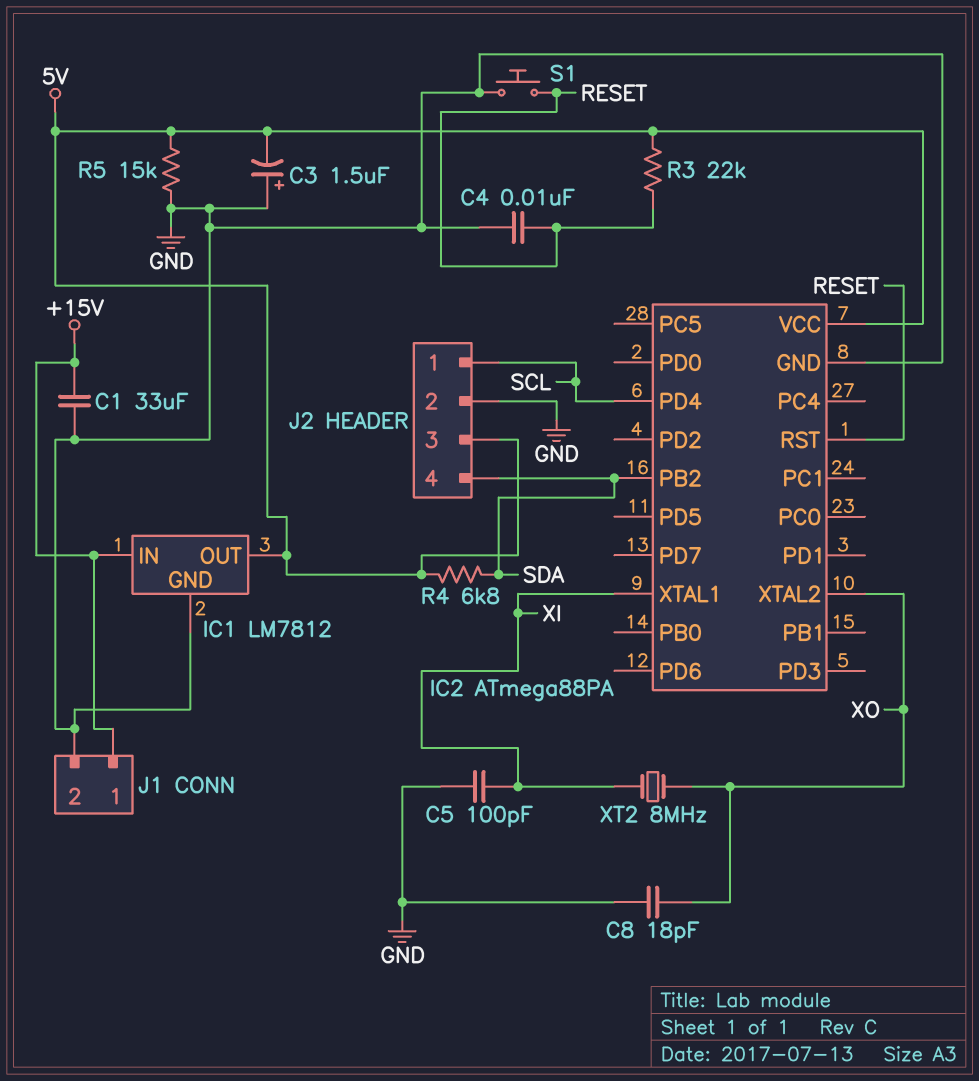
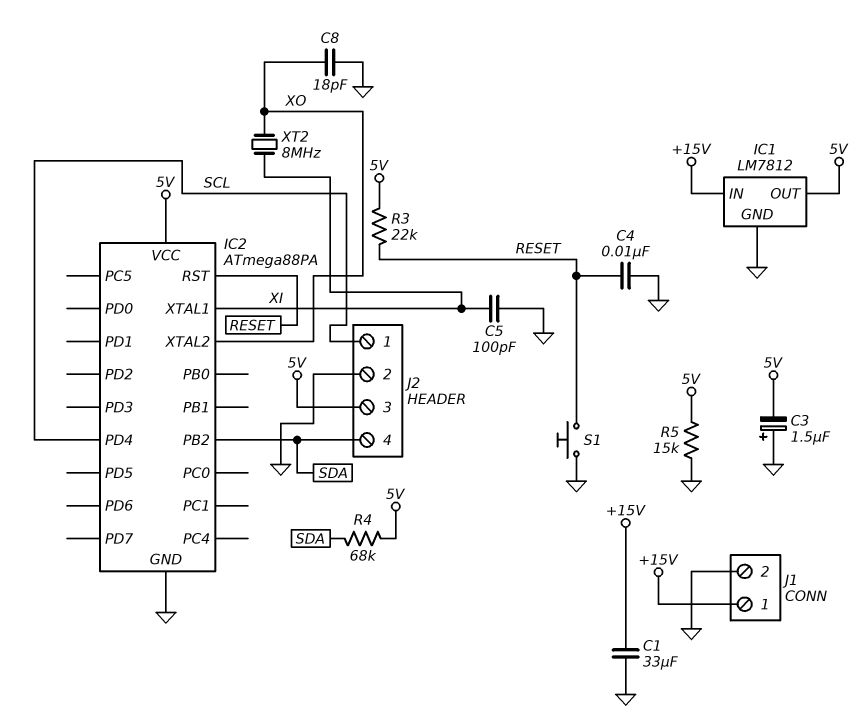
R4: 6.8k (5V, SDA) -> 68k (5V, SDA)

